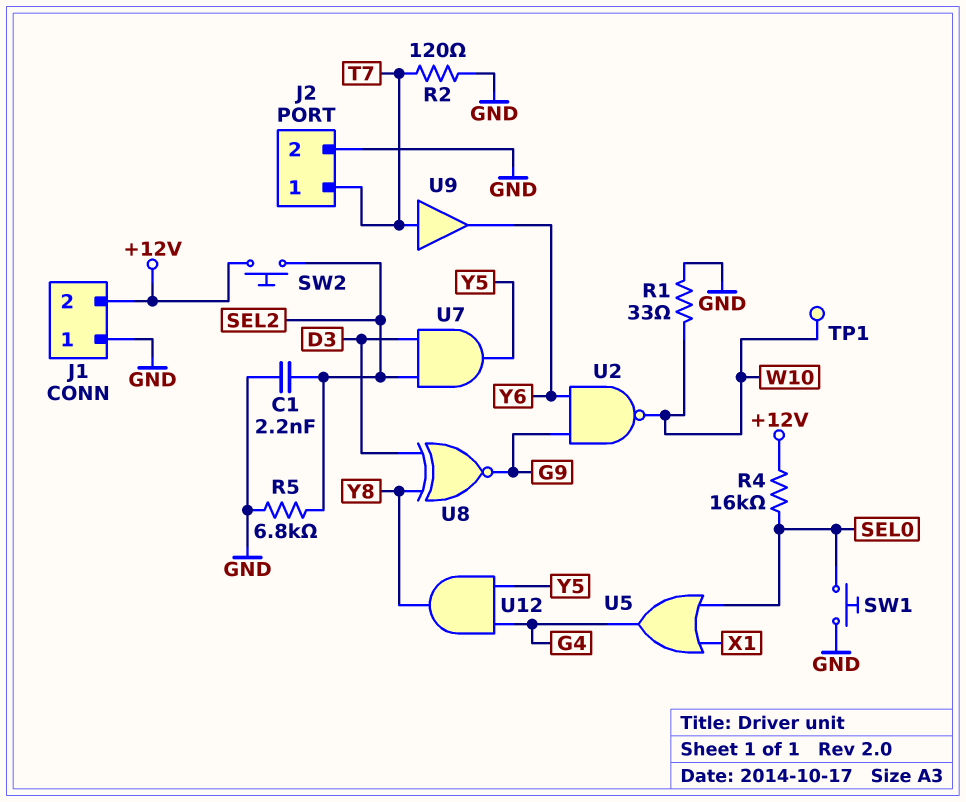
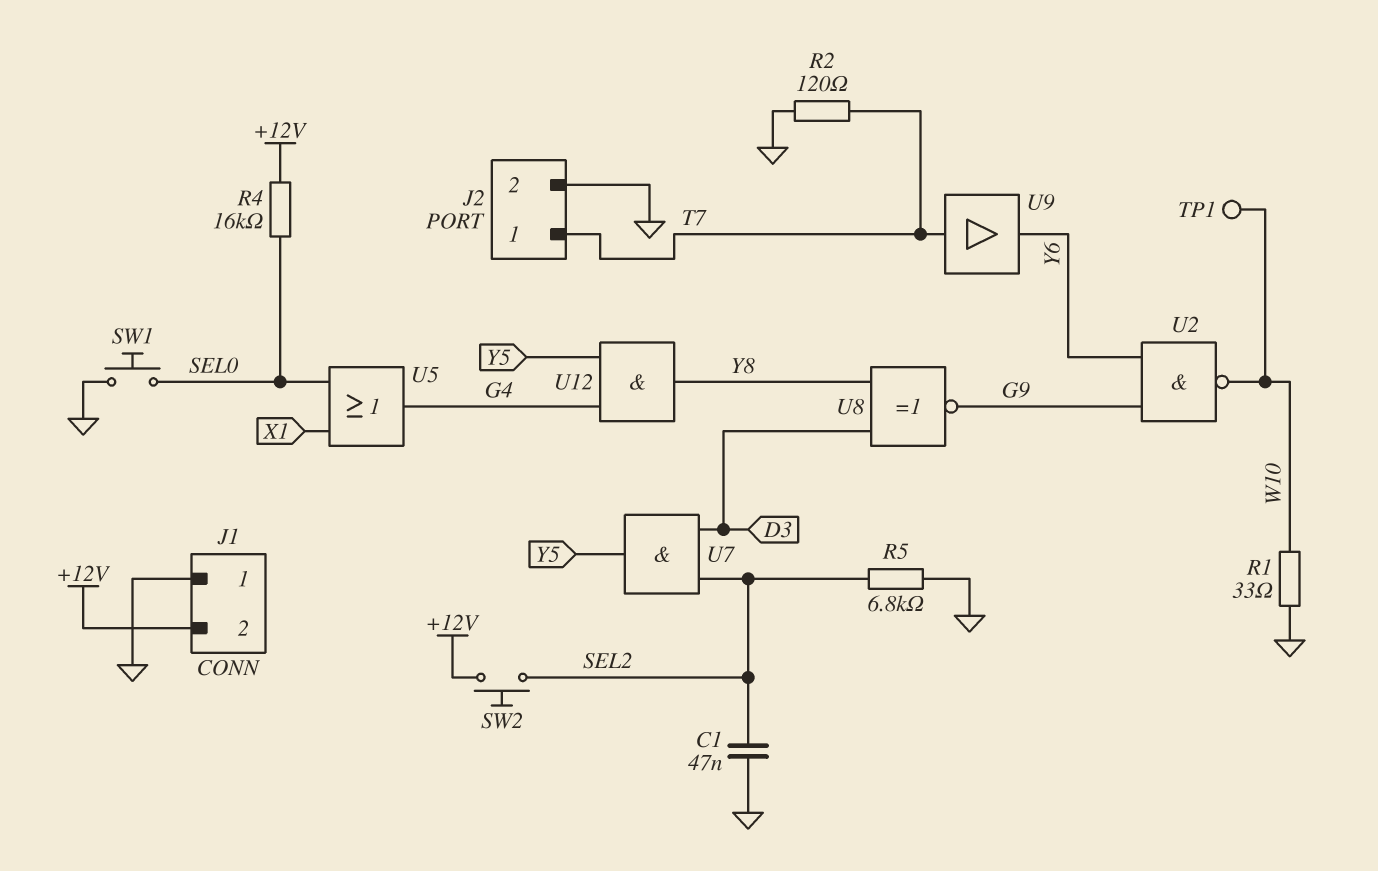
C1: 2.2nF (GND, SEL2) -> 47nF (GND, SEL2)

